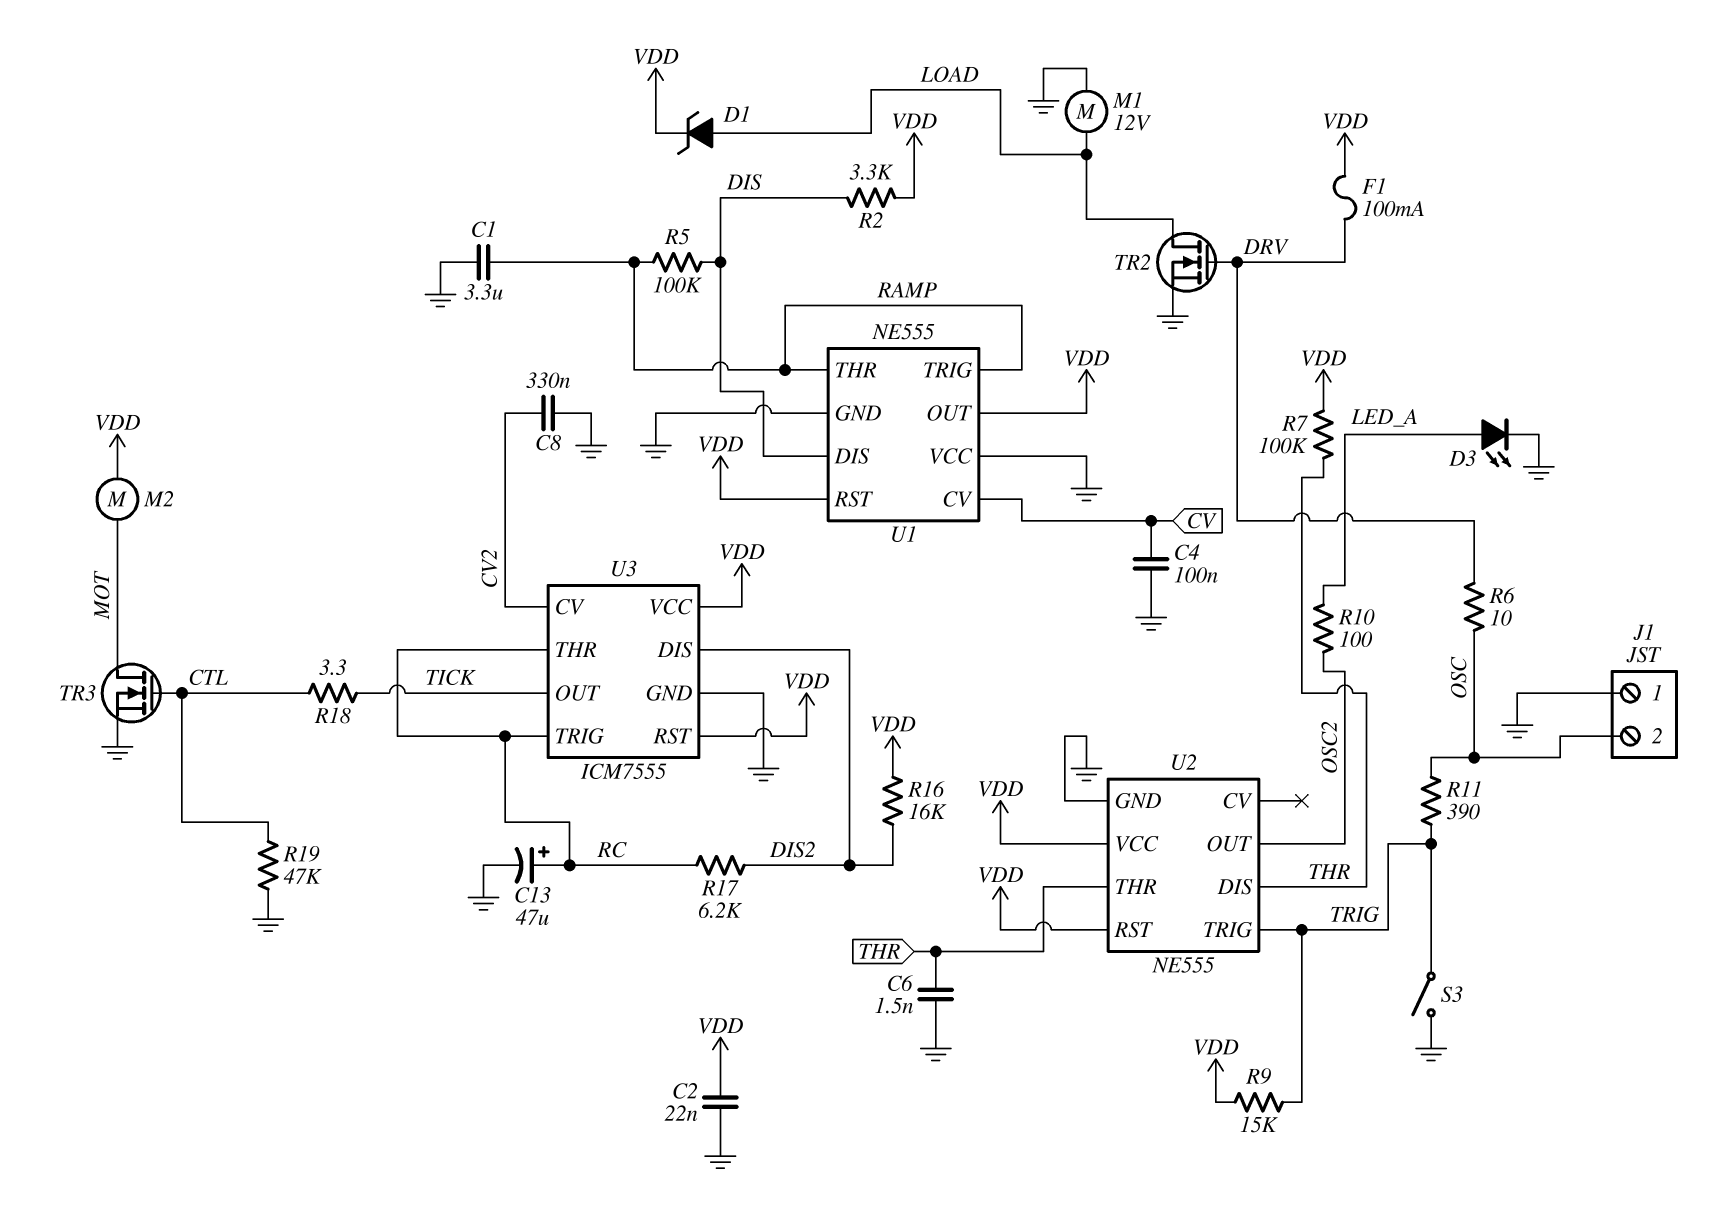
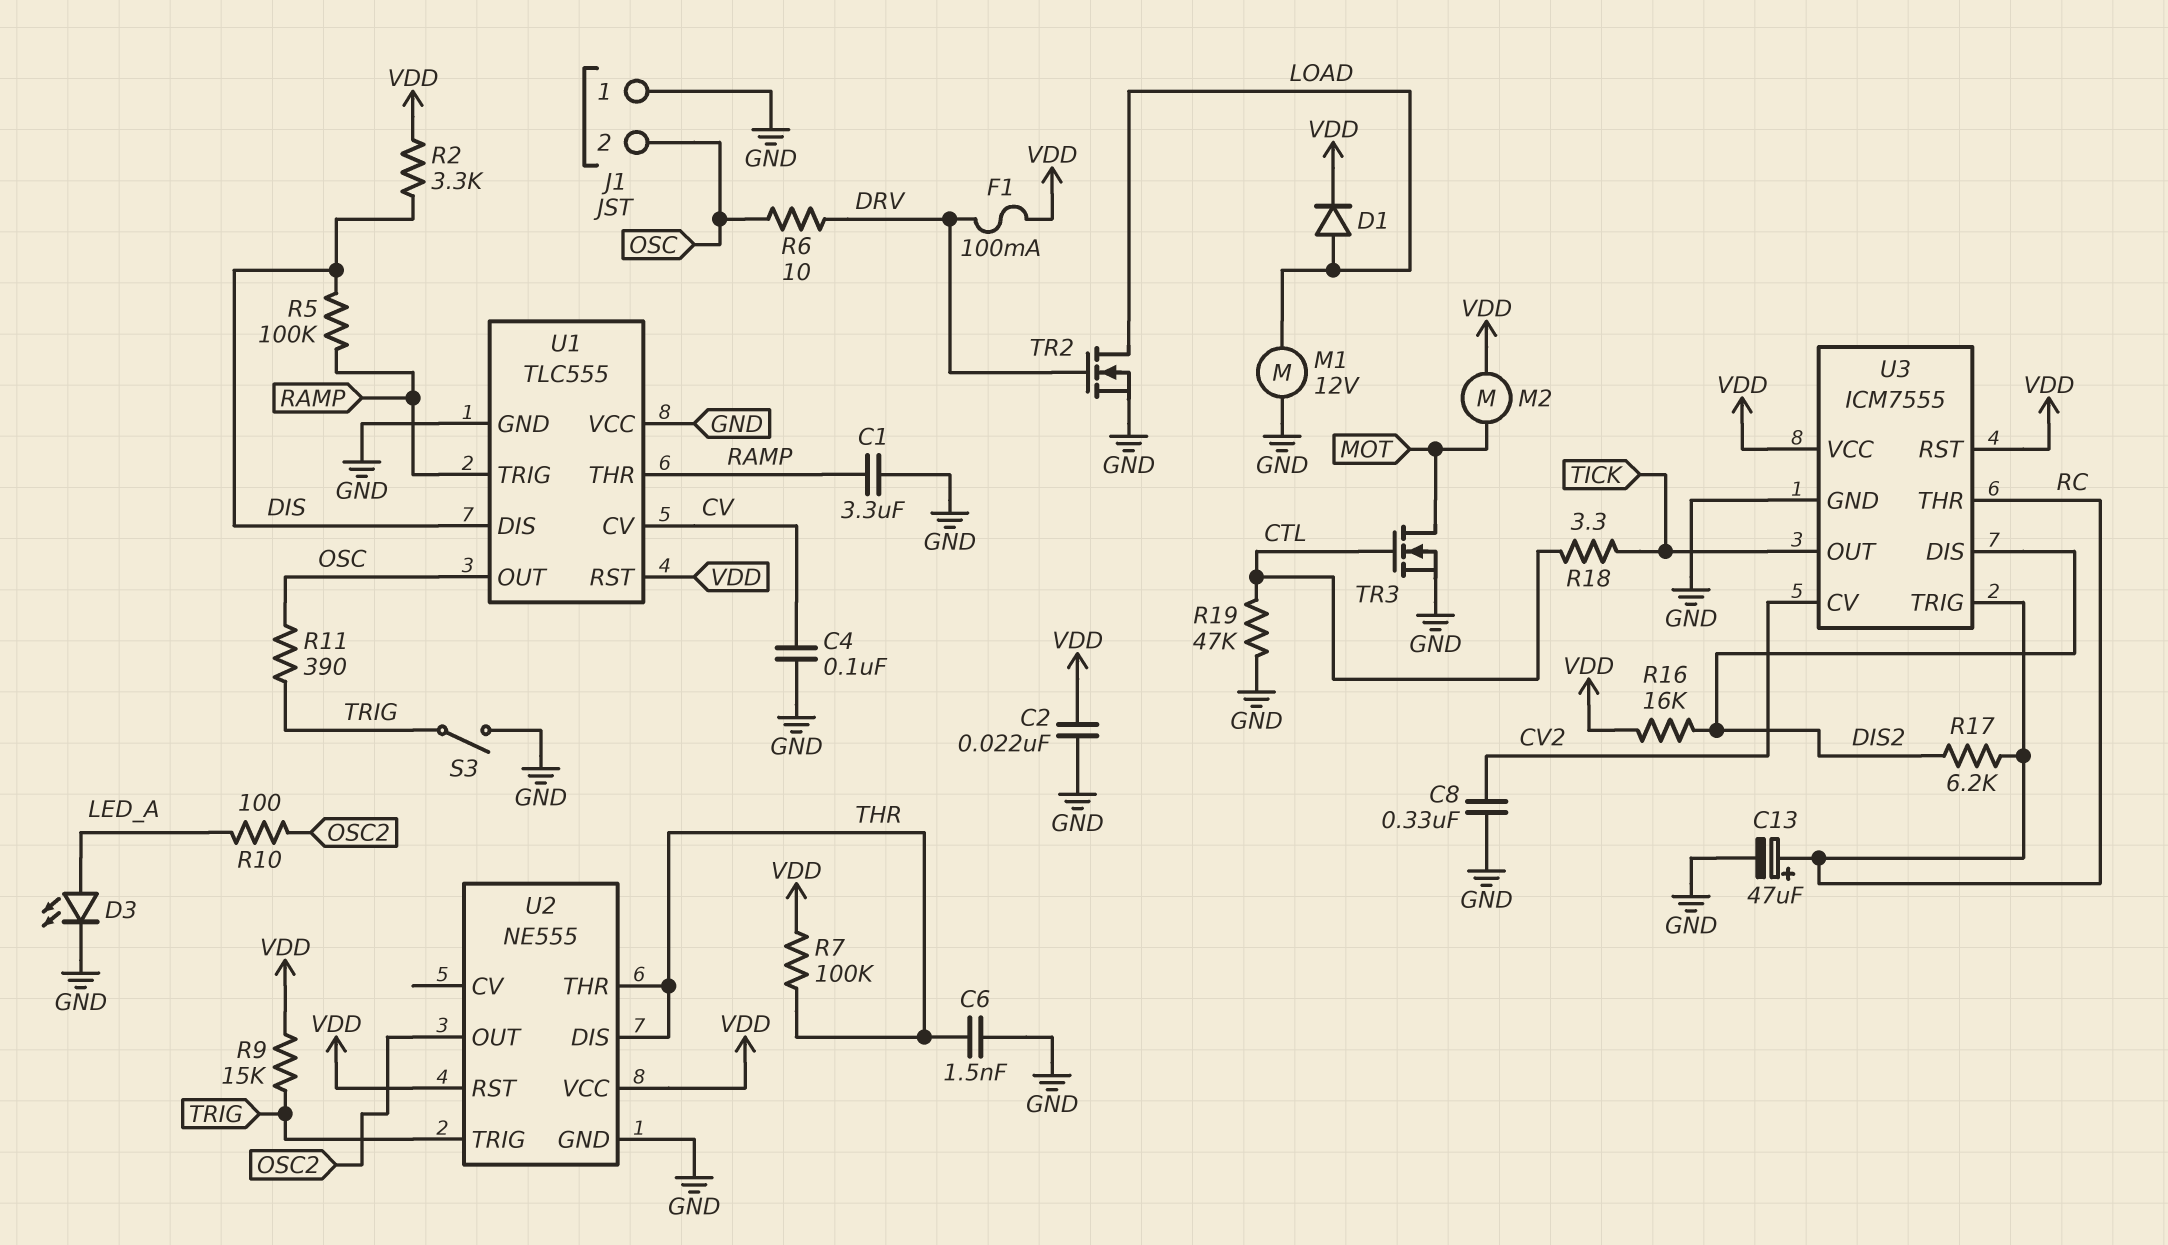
D1: zener (A LOAD, K VDD) -> diode (A LOAD, K VDD)
U1: NE555 -> TLC555
U1 pin OUT: VDD -> OSC

